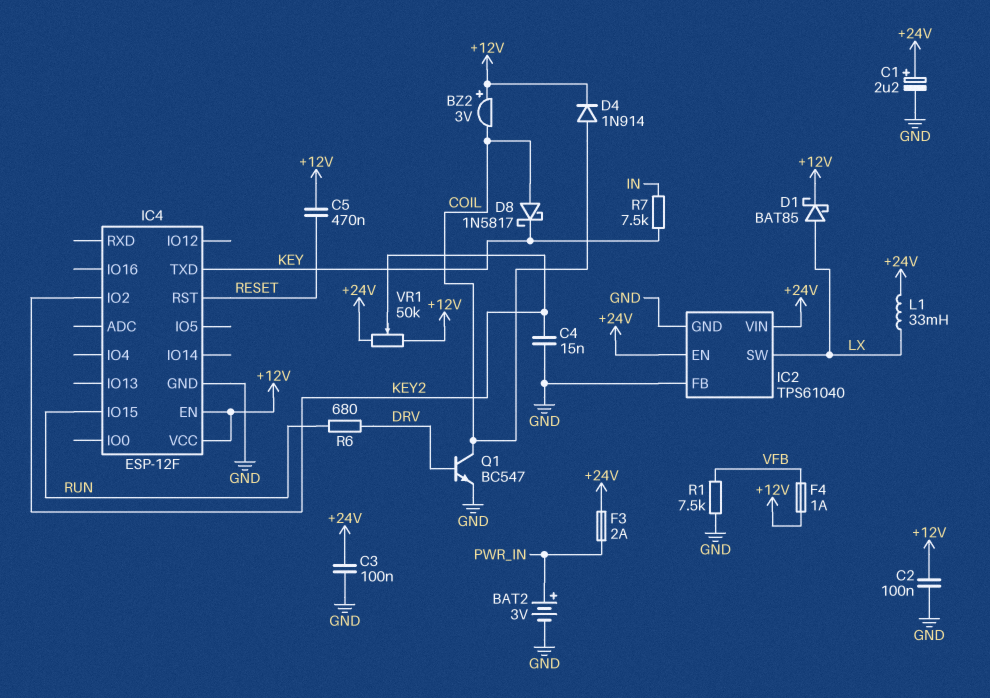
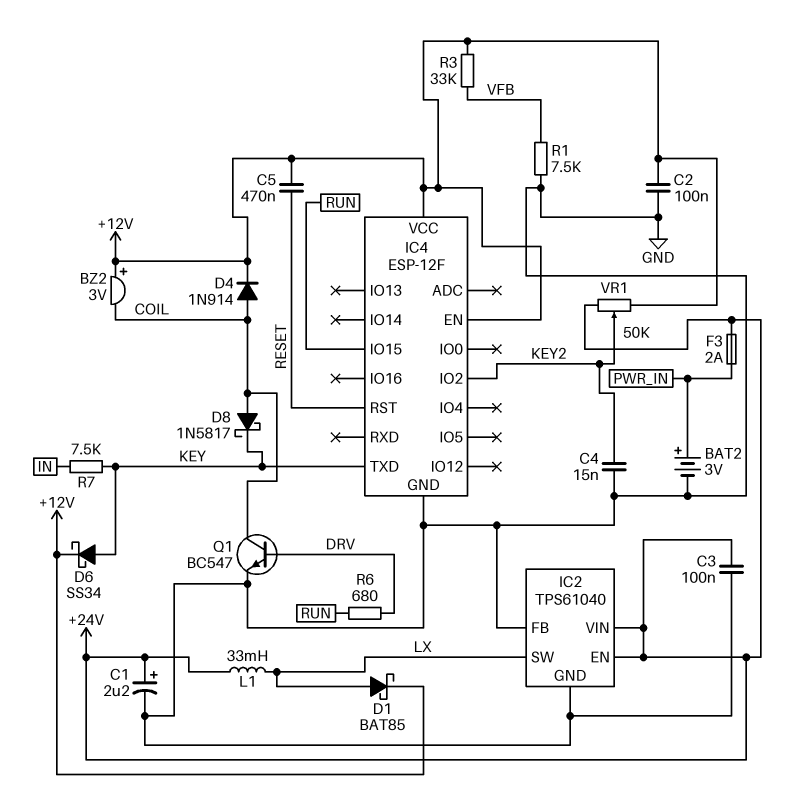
D6: none -> schottky SS34 (A KEY, K +12V)
F4: 1A (+12V, VFB) -> none
R3: none -> 33k (+12V, VFB)

